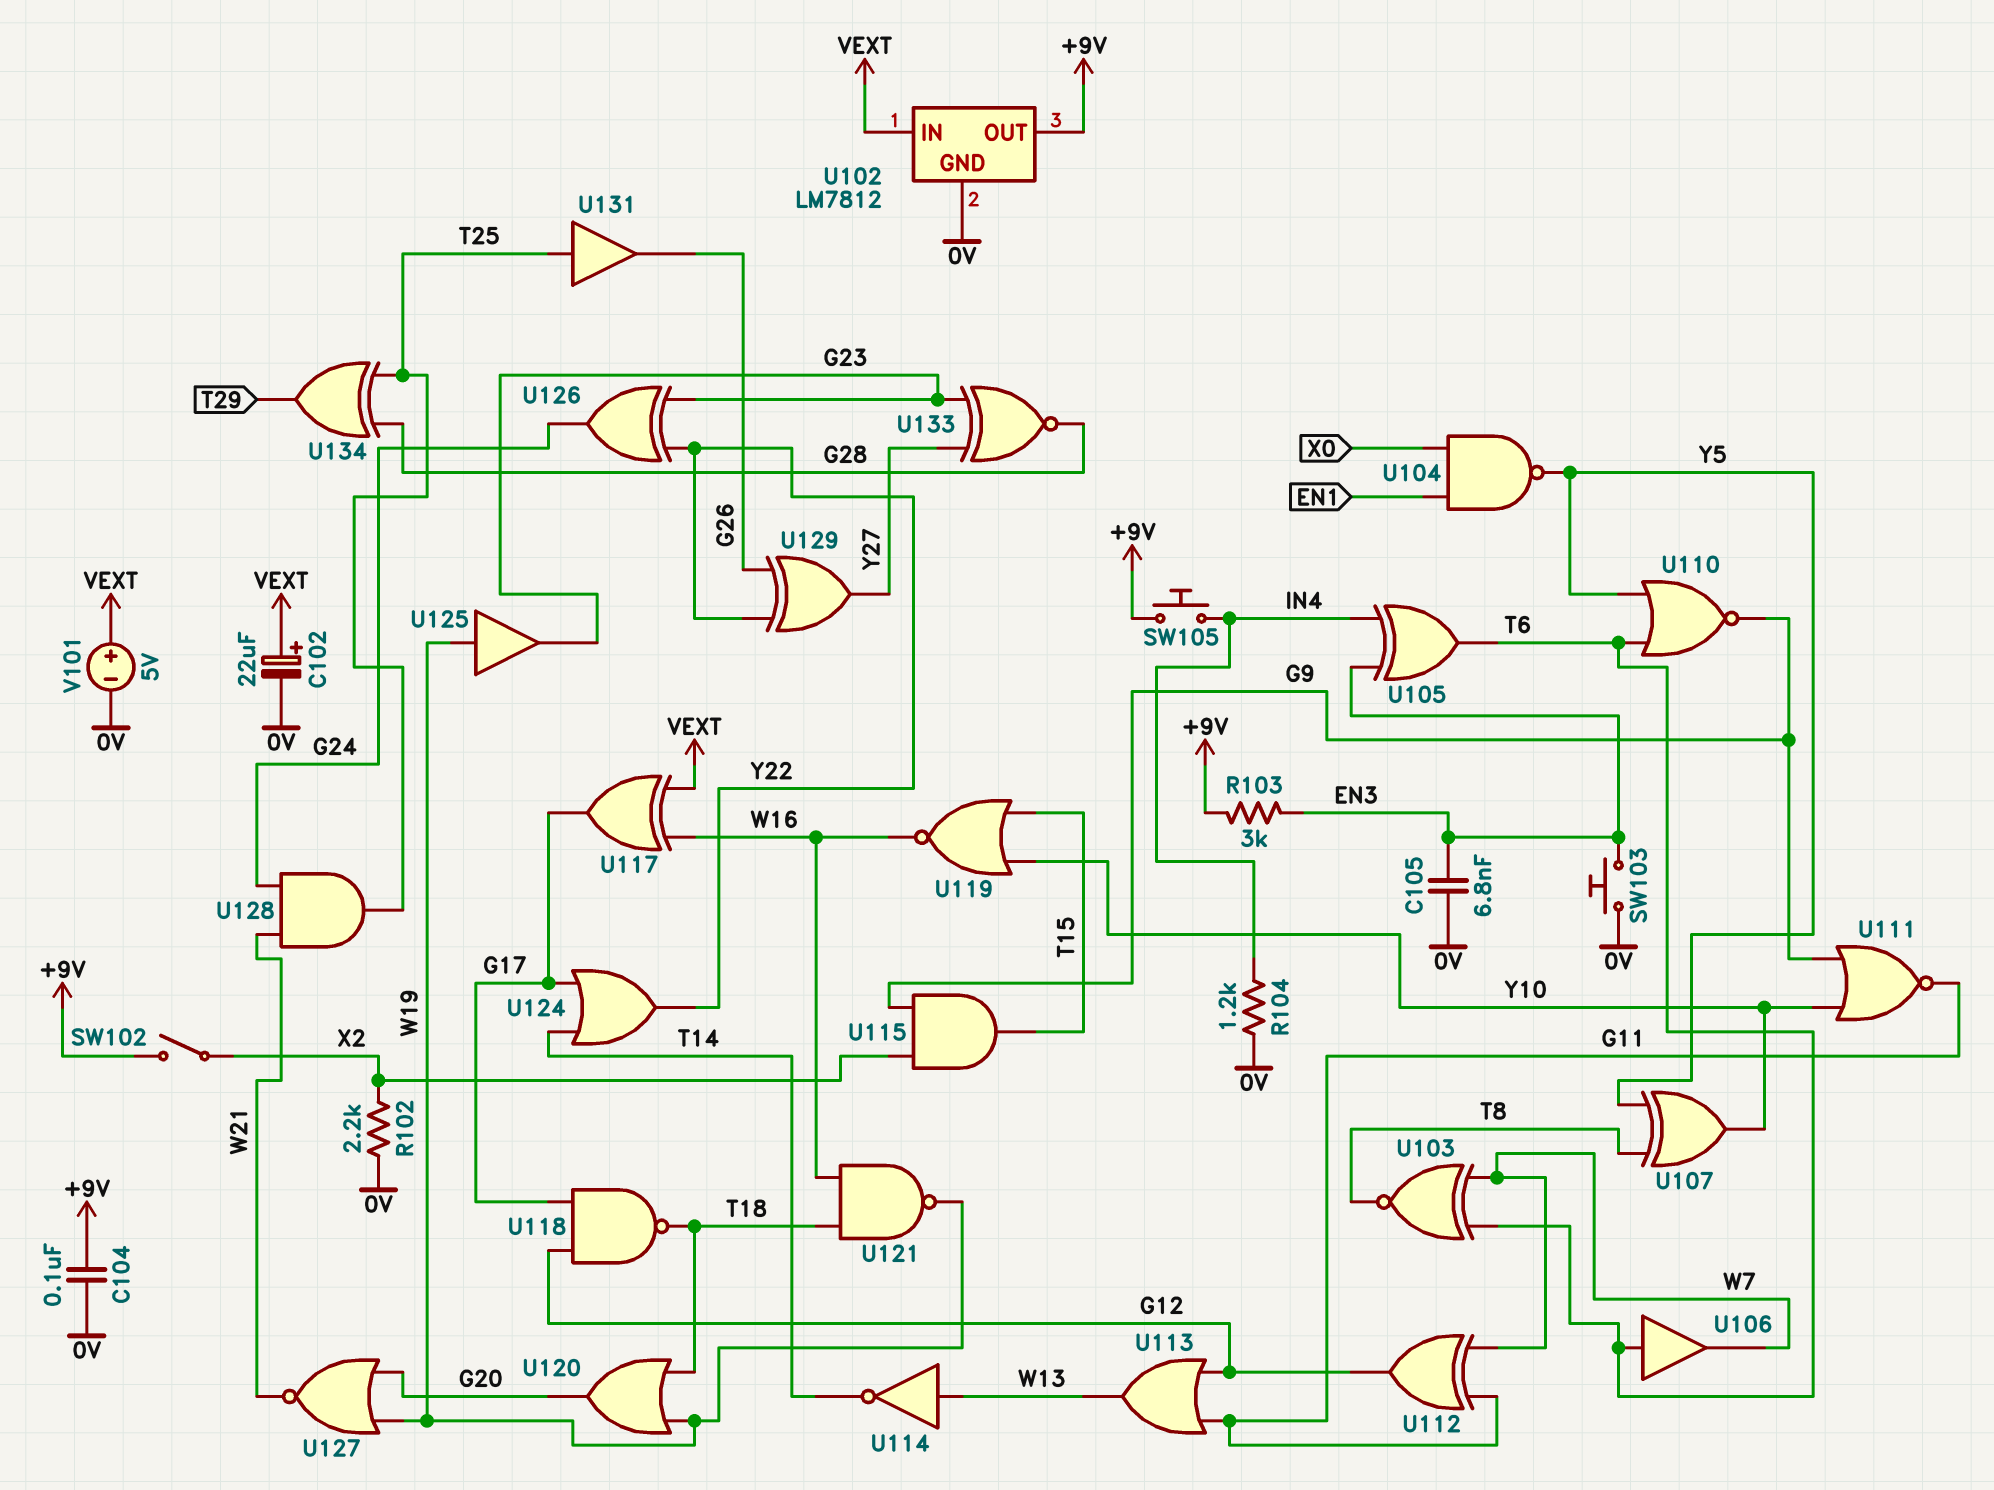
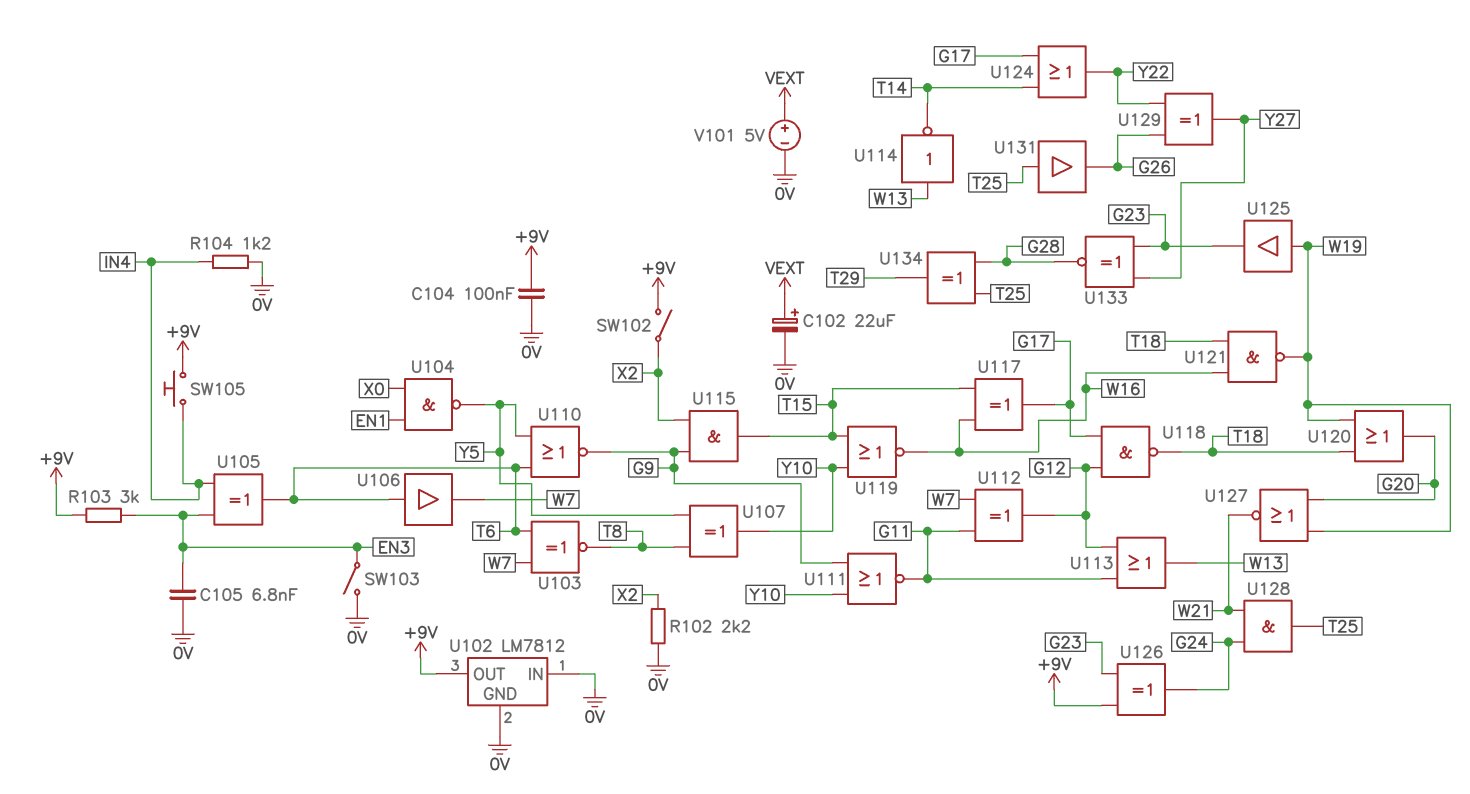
SW103: button (0V, EN3) -> switch (0V, EN3)
U102 pin IN: VEXT -> 0V
U117: XOR (in VEXT, in W16, out G17) -> XOR (in T15, in W16, out G17)
U126: XOR (in G23, in Y22, out G24) -> XOR (in +9V, in G23, out G24)

